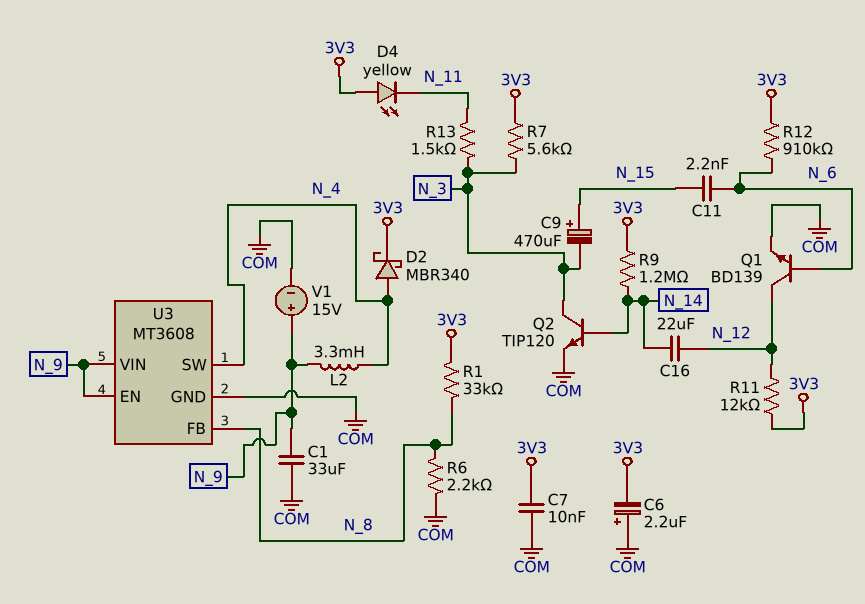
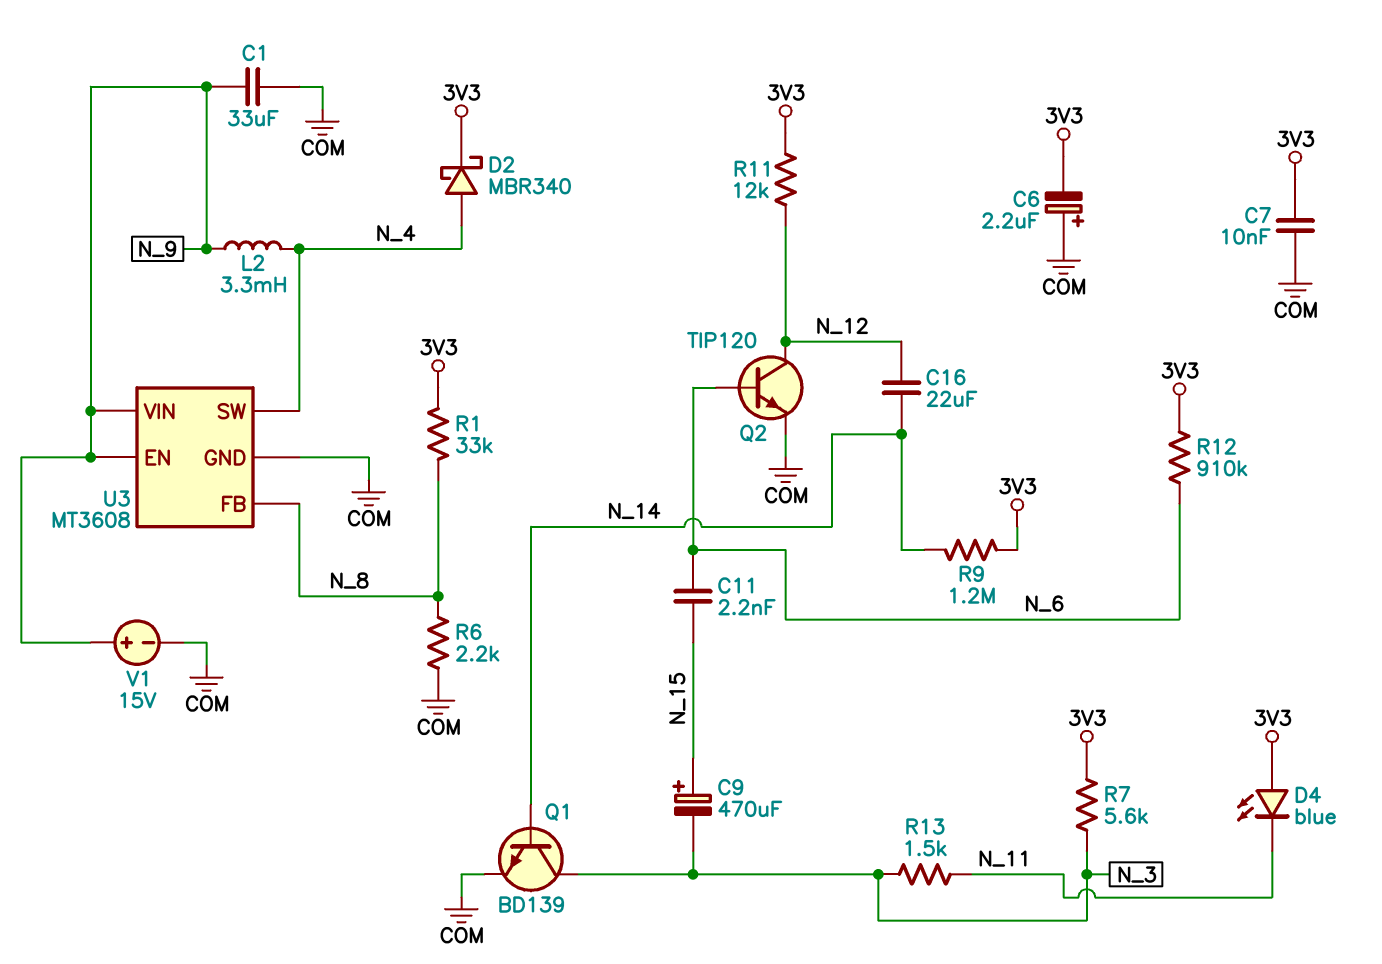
D4: LED yellow (A 3V3, K N_11) -> LED blue (A 3V3, K N_11)
Q1: NPN BD139 (B N_6, C N_12, E COM) -> NPN BD139 (B N_14, C N_3, E COM)
Q2: NPN TIP120 (B N_14, C N_3, E COM) -> NPN TIP120 (B N_6, C N_12, E COM)

